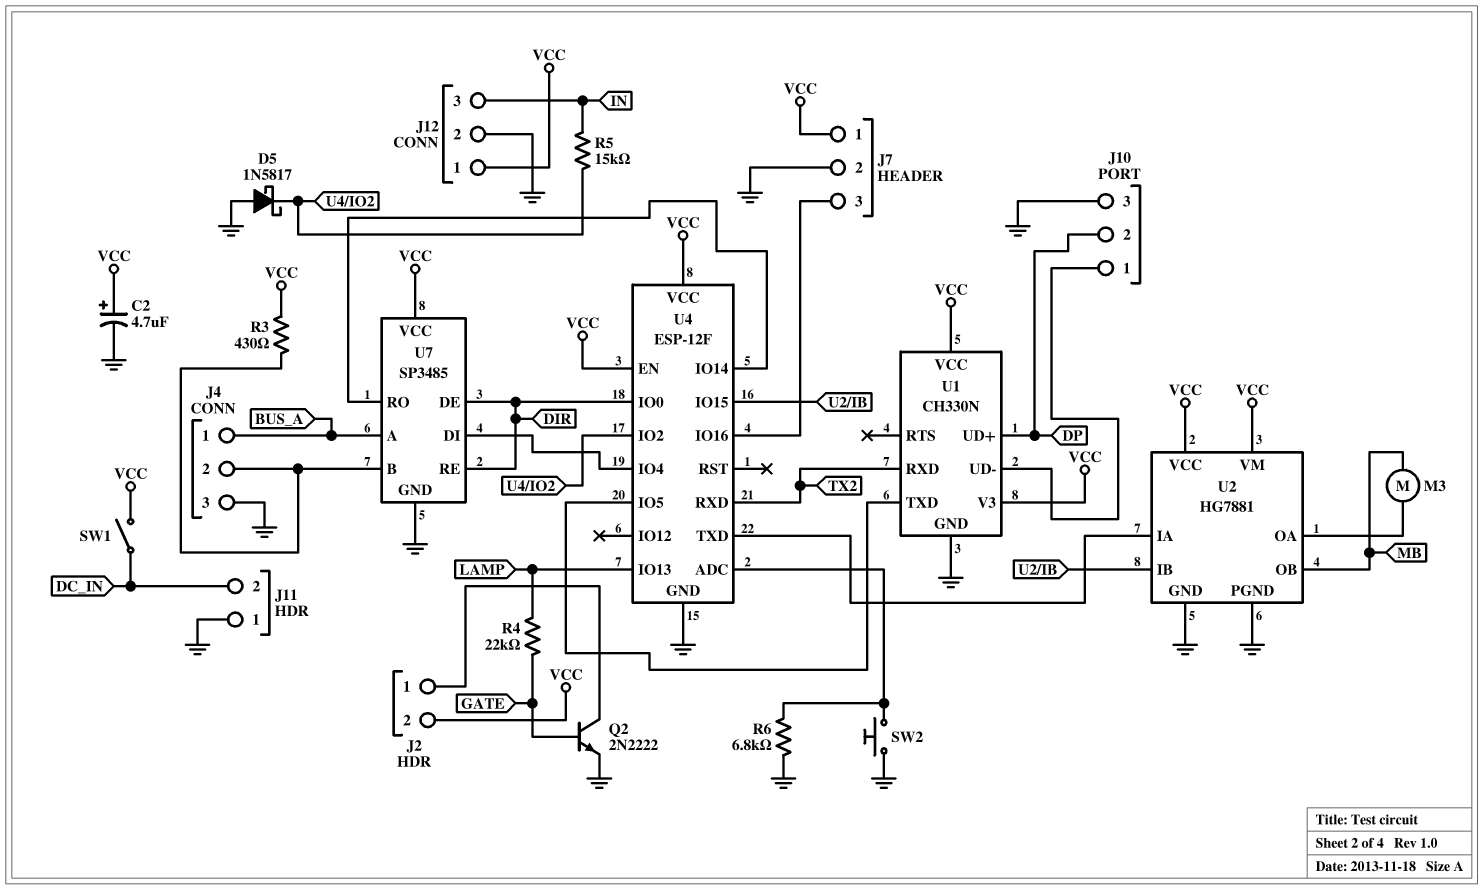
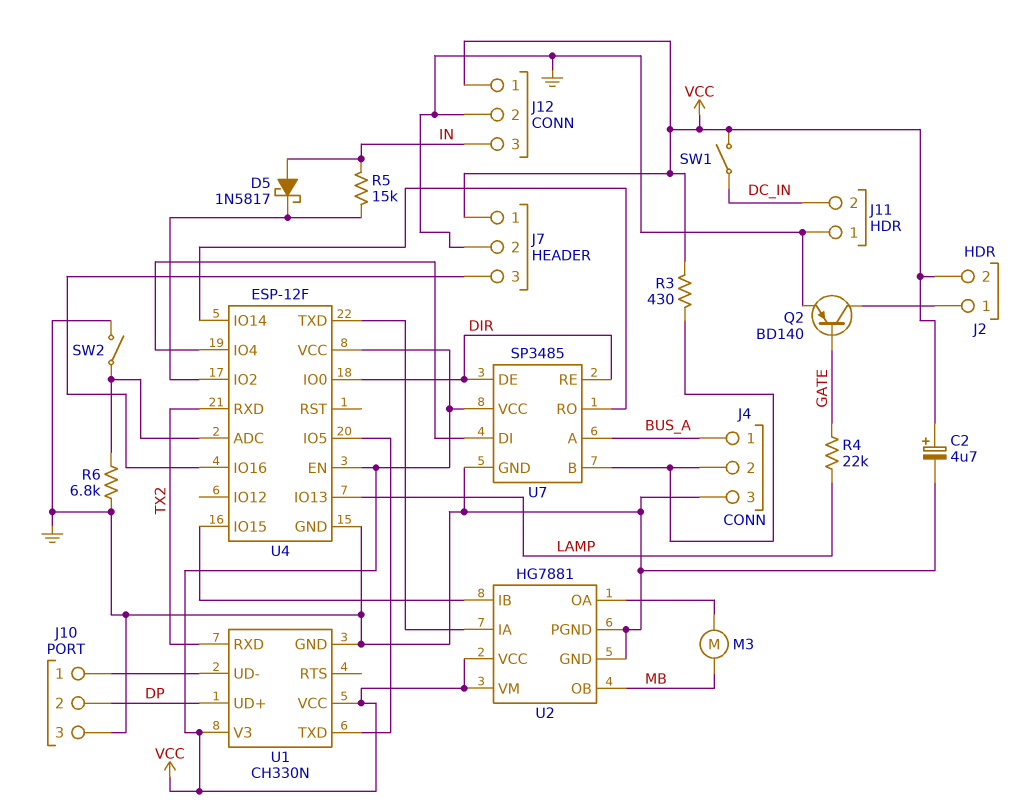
D5: schottky 1N5817 (A GND, K U4/IO2) -> schottky 1N5817 (A IN, K U4/IO2)
Q2: NPN 2N2222 (B GATE, C J2/1, E GND) -> PNP BD140 (B GATE, C J2/1, E GND)
SW2: button (GND, U4/ADC) -> switch (GND, U4/ADC)

